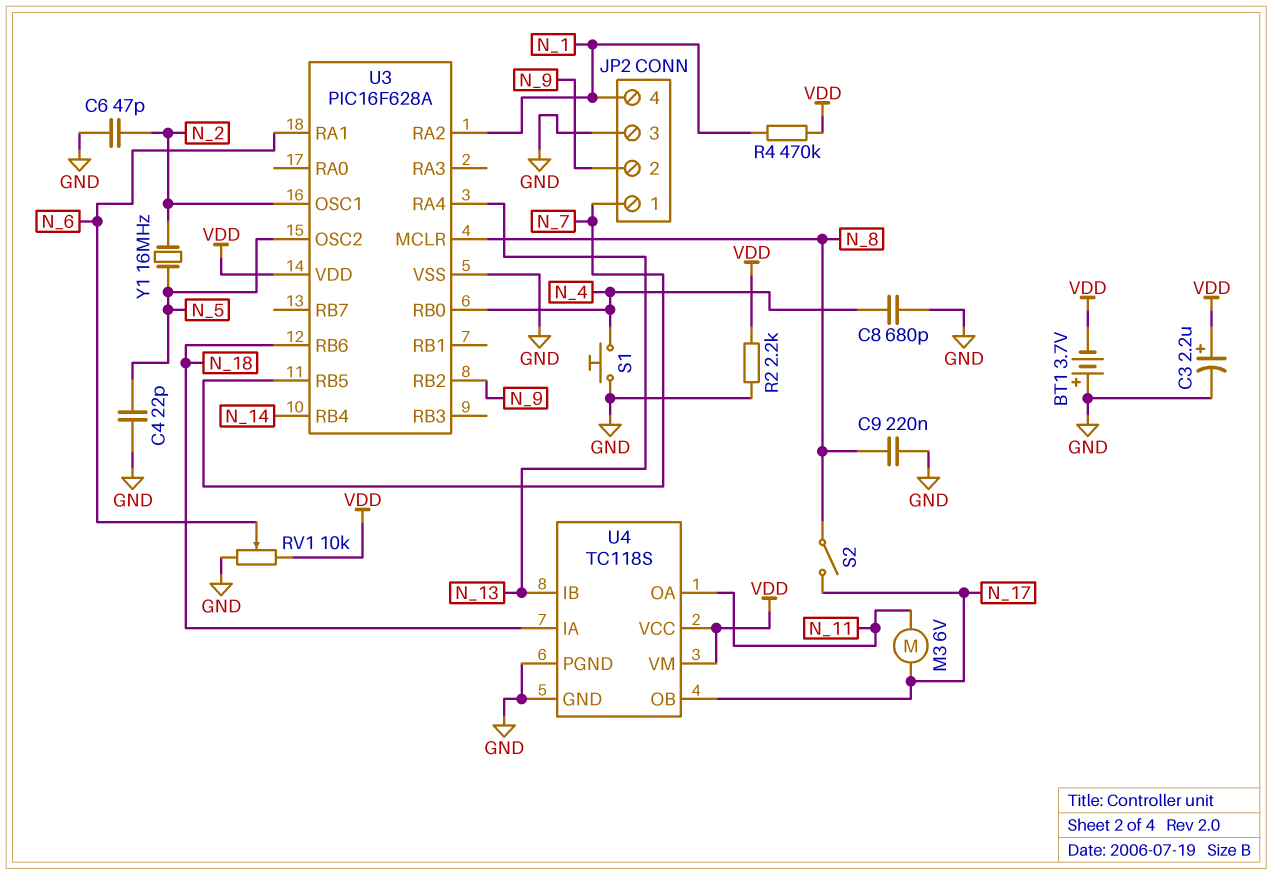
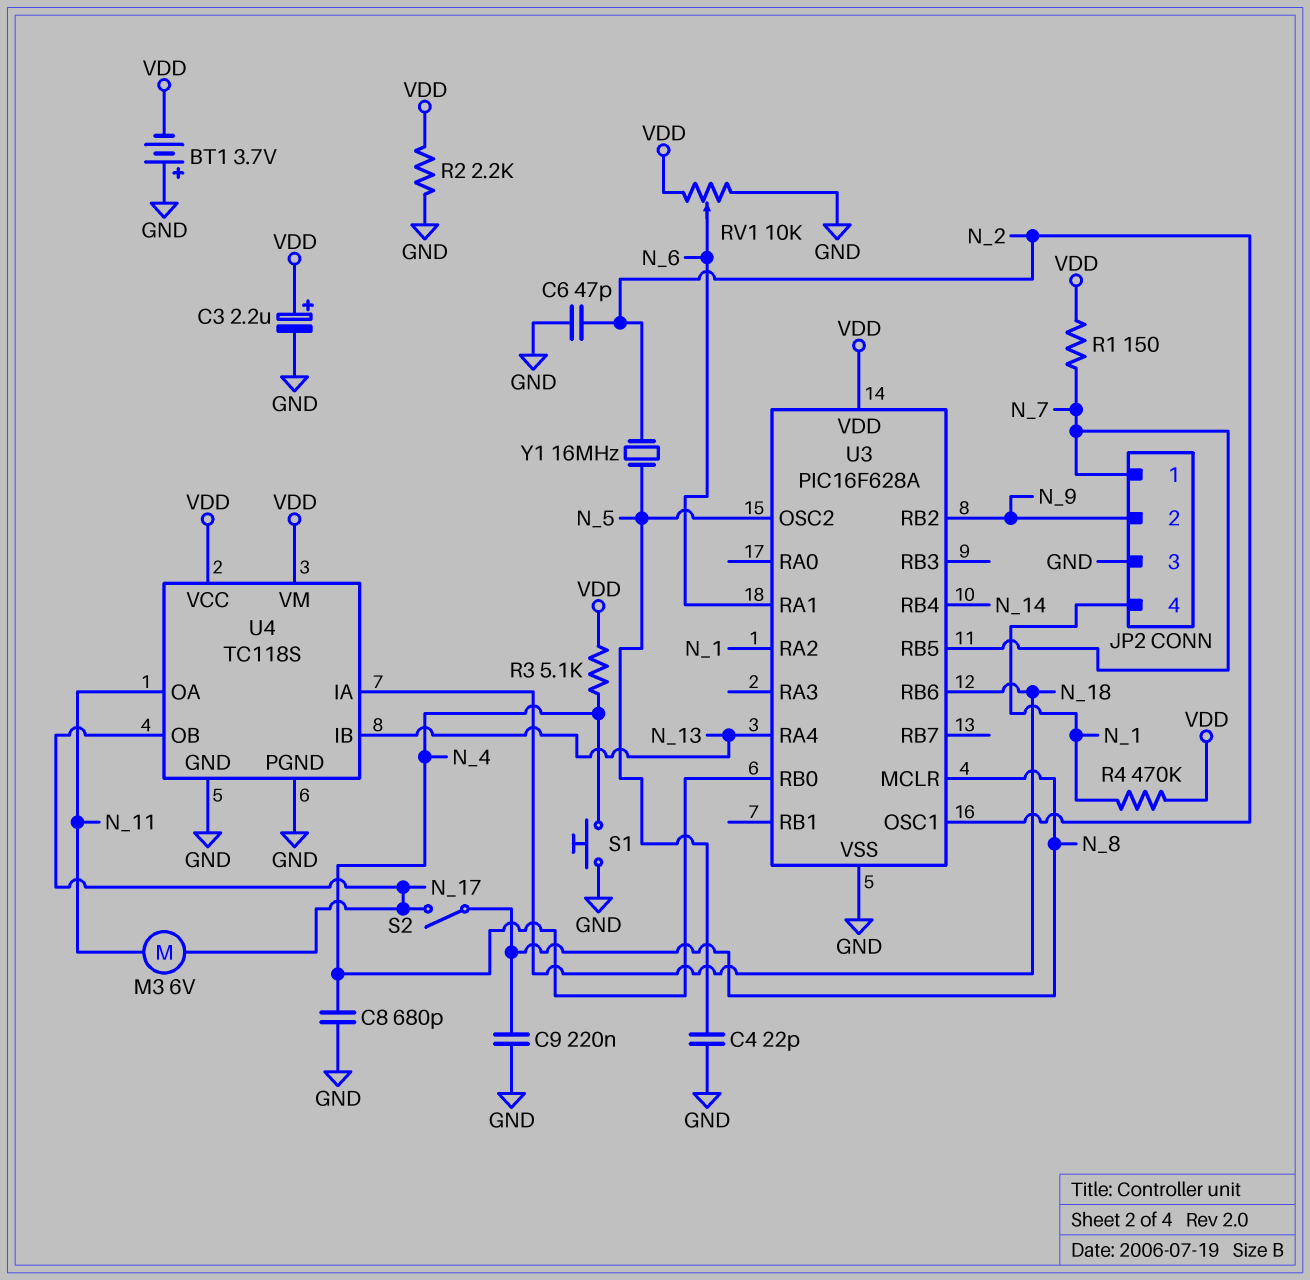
R1: none -> 150 (N_7, VDD)
R3: none -> 5.1k (N_4, VDD)

